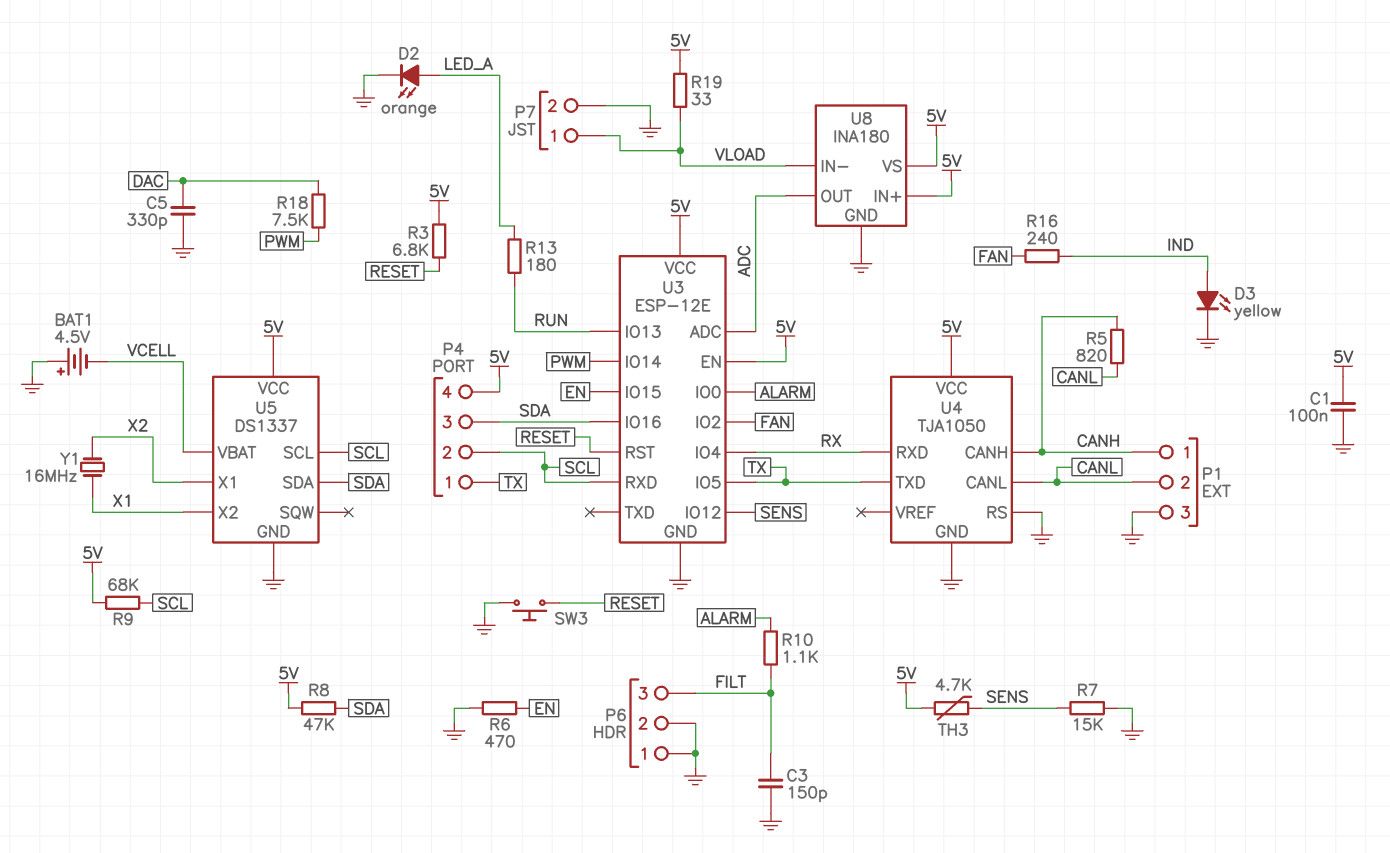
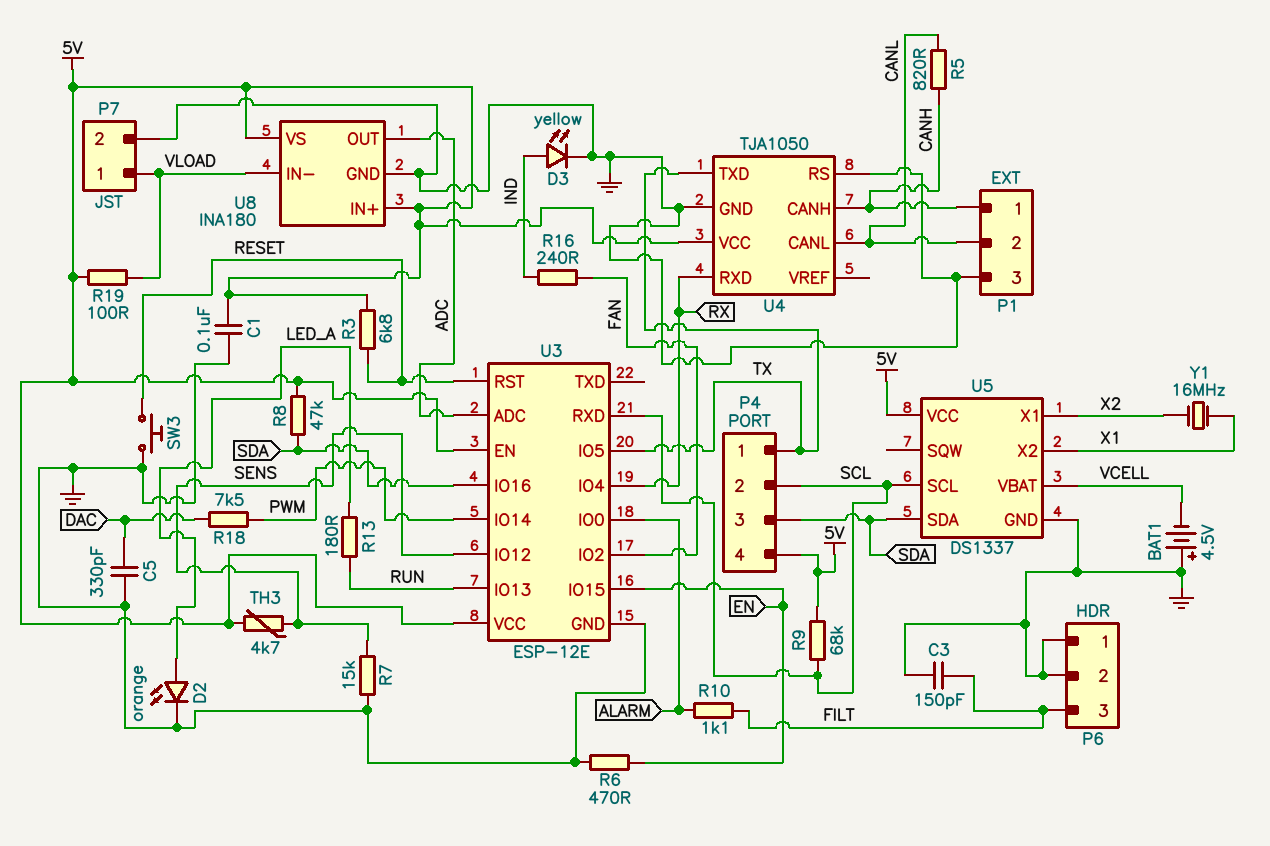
R19: 33 (5V, VLOAD) -> 100 (5V, VLOAD)

